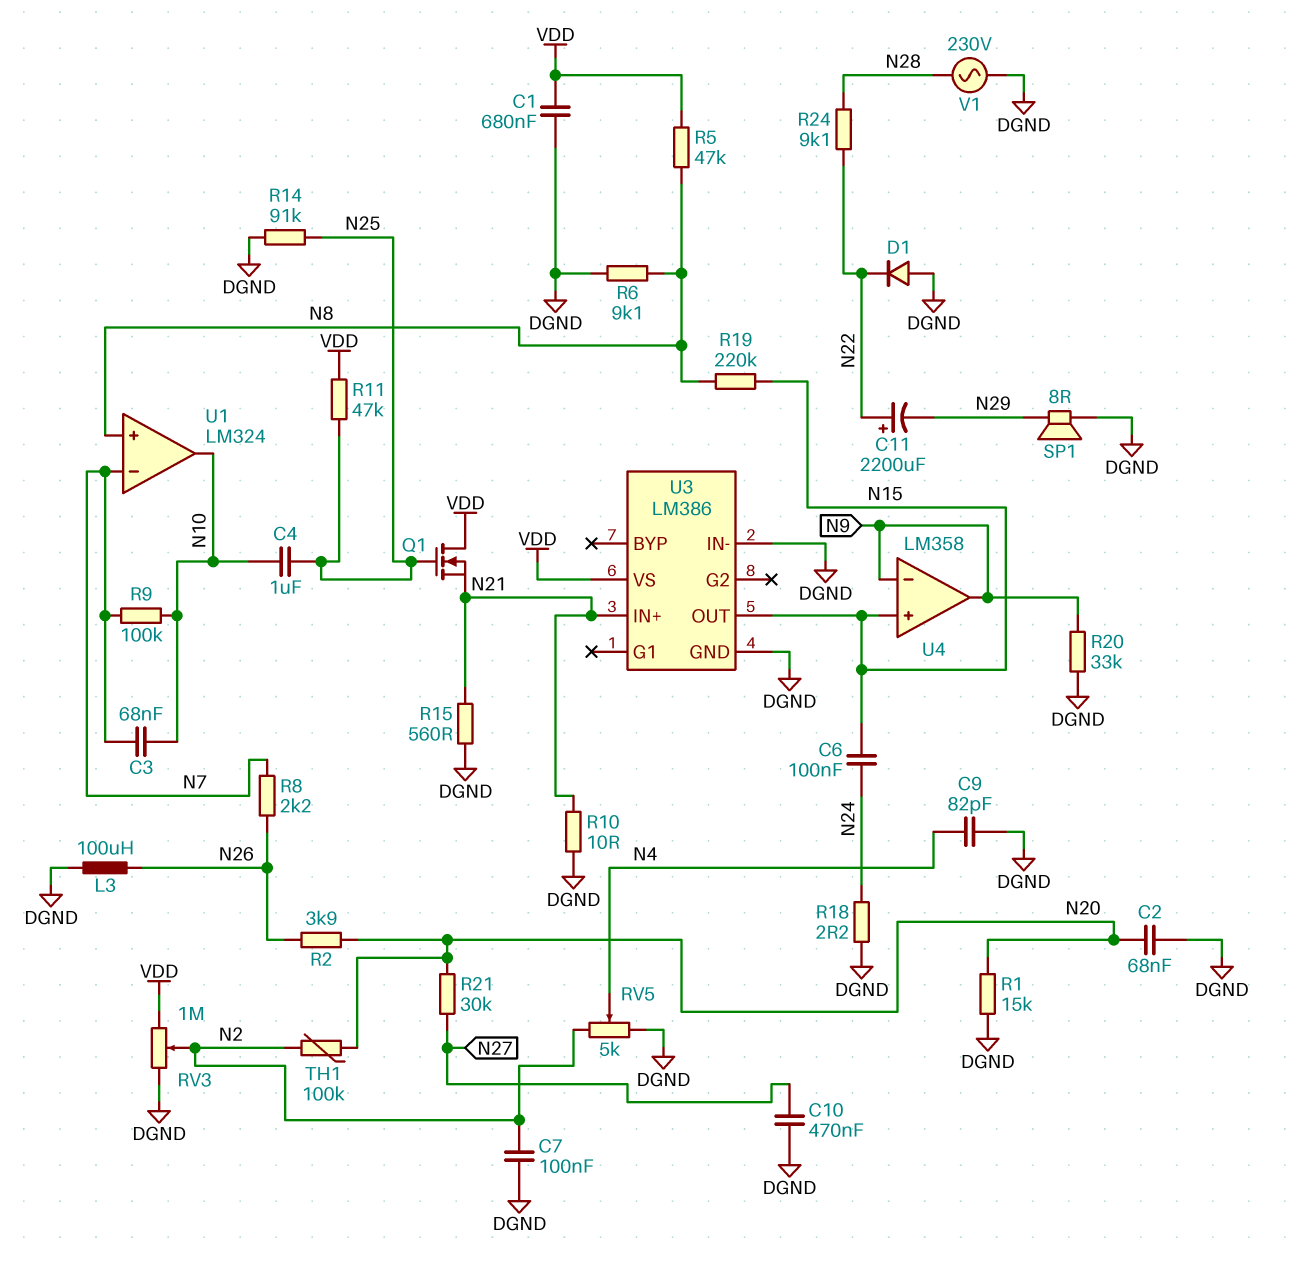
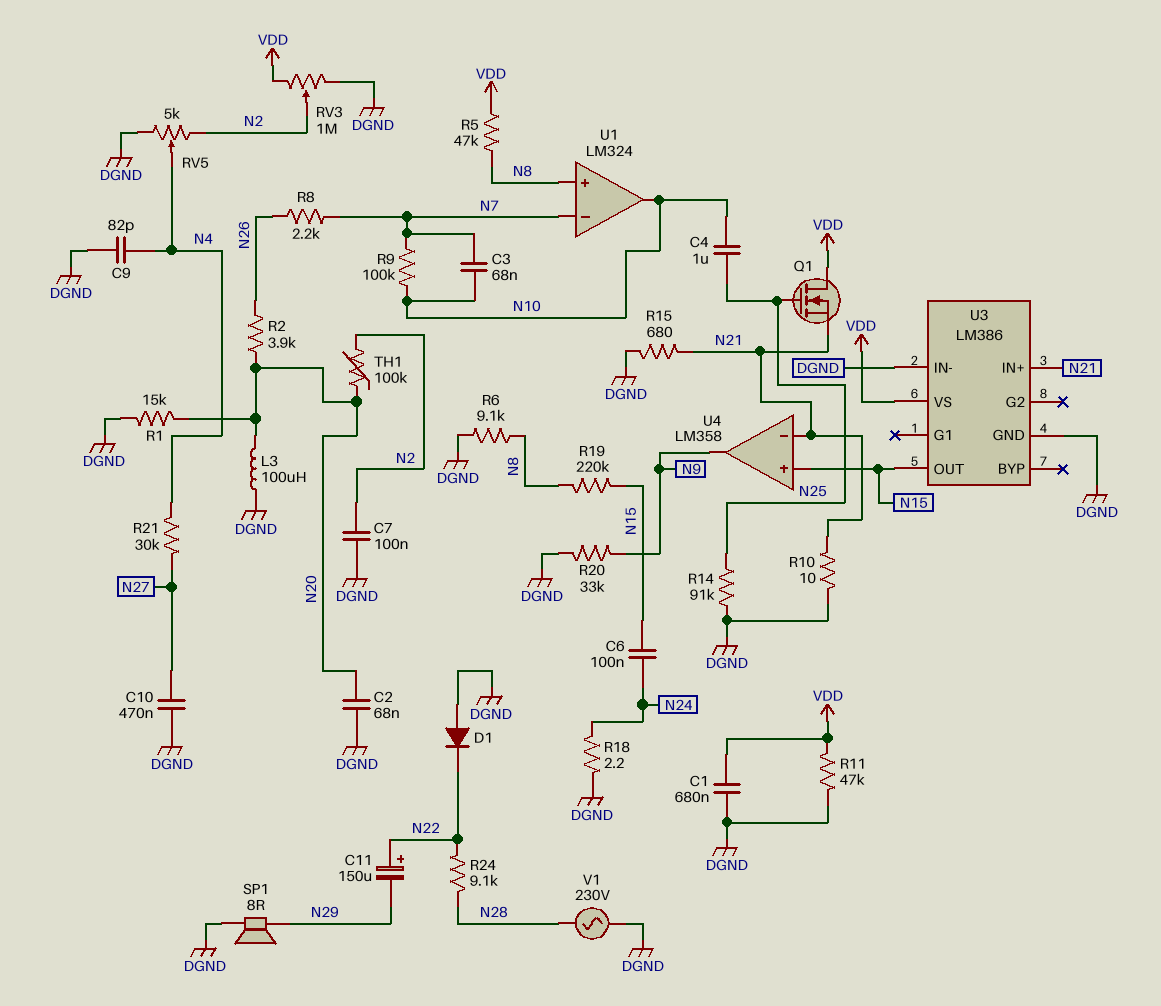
C11: 2200uF (plus N22, minus N29) -> 150uF (plus N22, minus N29)
L3: 100uH (DGND, N26) -> 100uH (DGND, N20)
R11: 47k (N25, VDD) -> 47k (DGND, VDD)
R15: 560 (DGND, N21) -> 680 (DGND, N21)
R21: 30k (N20, N27) -> 30k (N4, N27)
U4 pin in-: N9 -> N21

